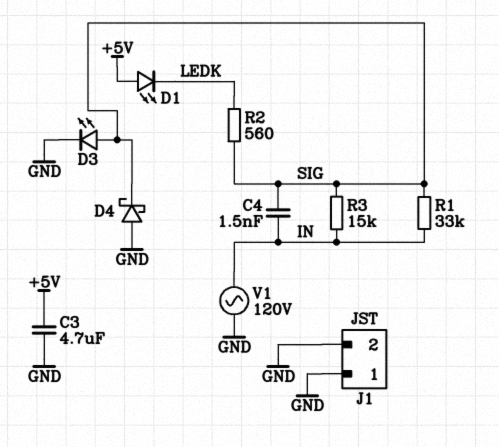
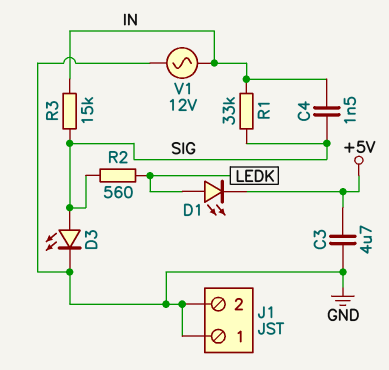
D1: LED (A +5V, K LEDK) -> LED (A LEDK, K +5V)
D4: schottky (A GND, K SIG) -> none
V1: AC 120V (GND, IN) -> AC 12V (GND, IN)

